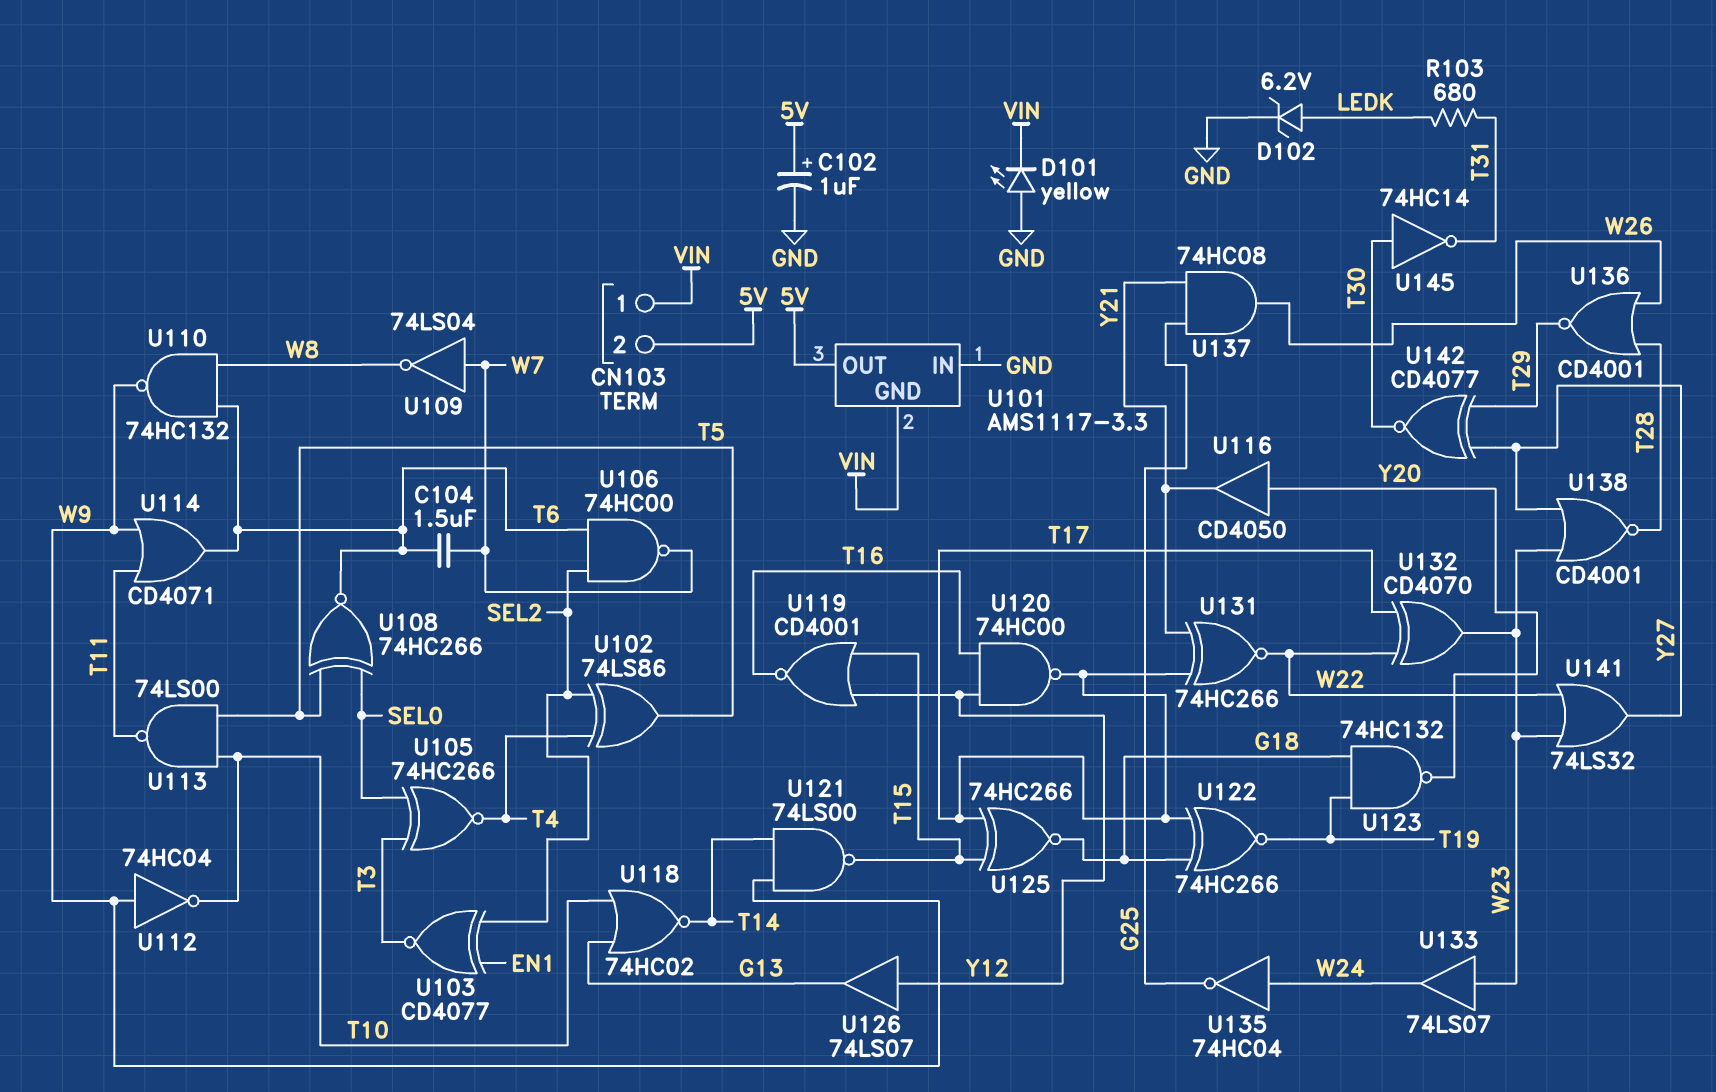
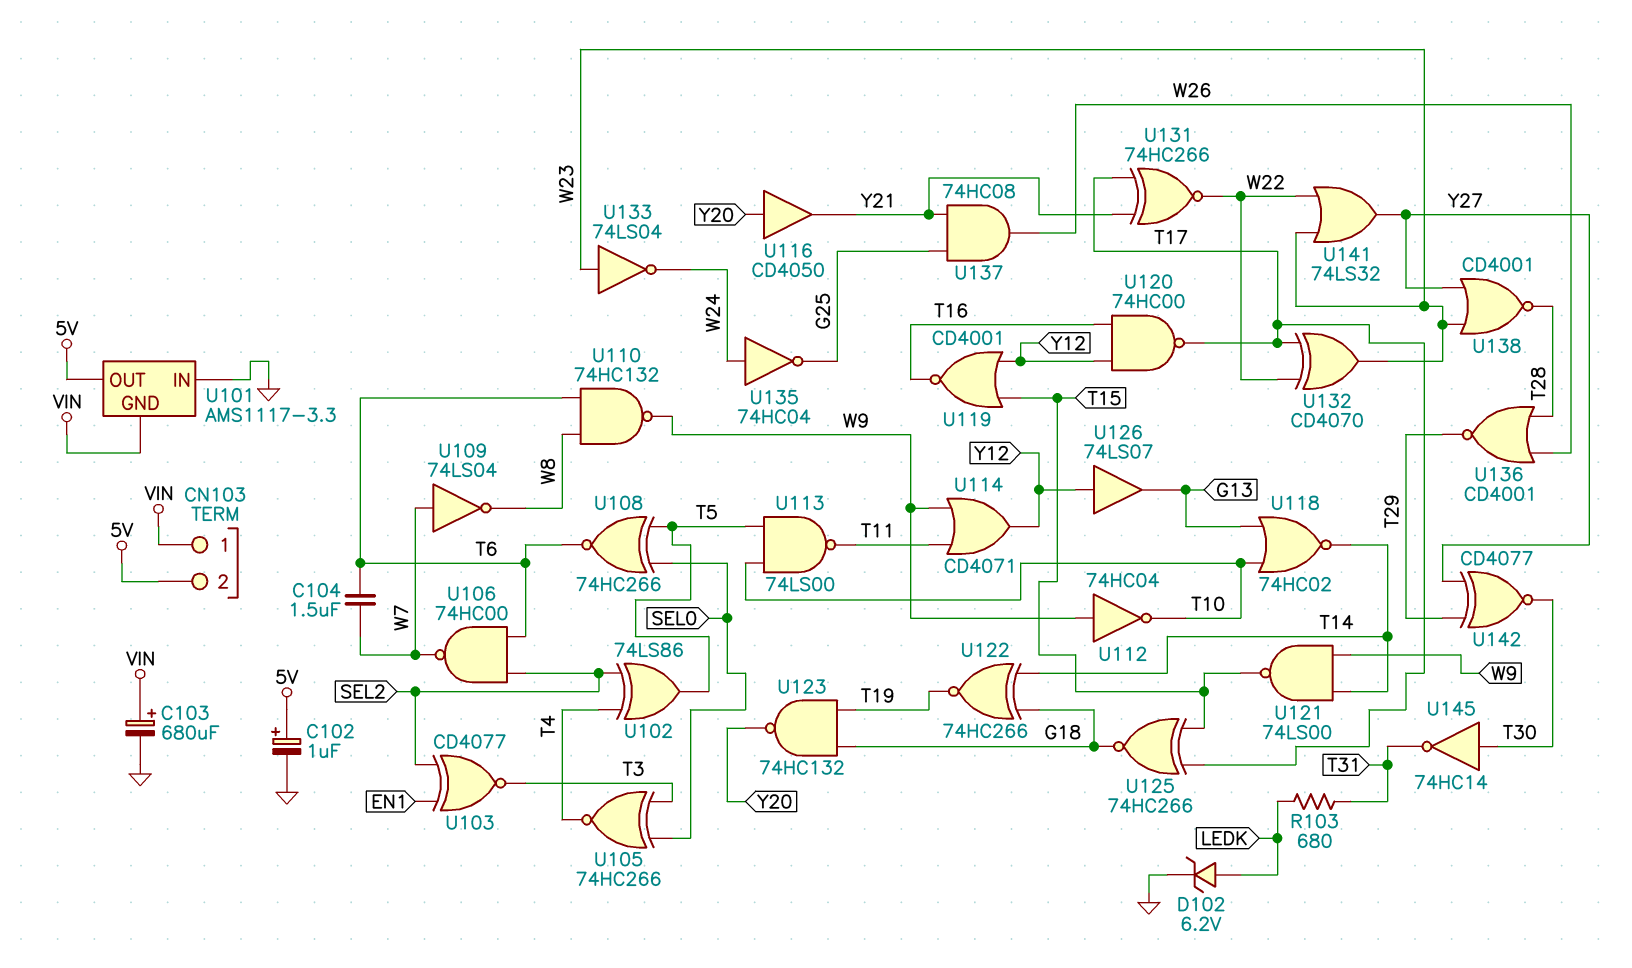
C103: none -> 680uF (plus VIN, minus GND)
D101: LED yellow (A GND, K VIN) -> none
U114: OR CD4071 (in T11, in W9, out T6) -> OR CD4071 (in T11, in W9, out Y12)
U122: XNOR 74HC266 (in G18, in T17, out T19) -> XNOR 74HC266 (in G18, in T14, out T19)
U133: buffer 74LS07 (in W23, out W24) -> NOT 74LS04 (in W23, out W24)

